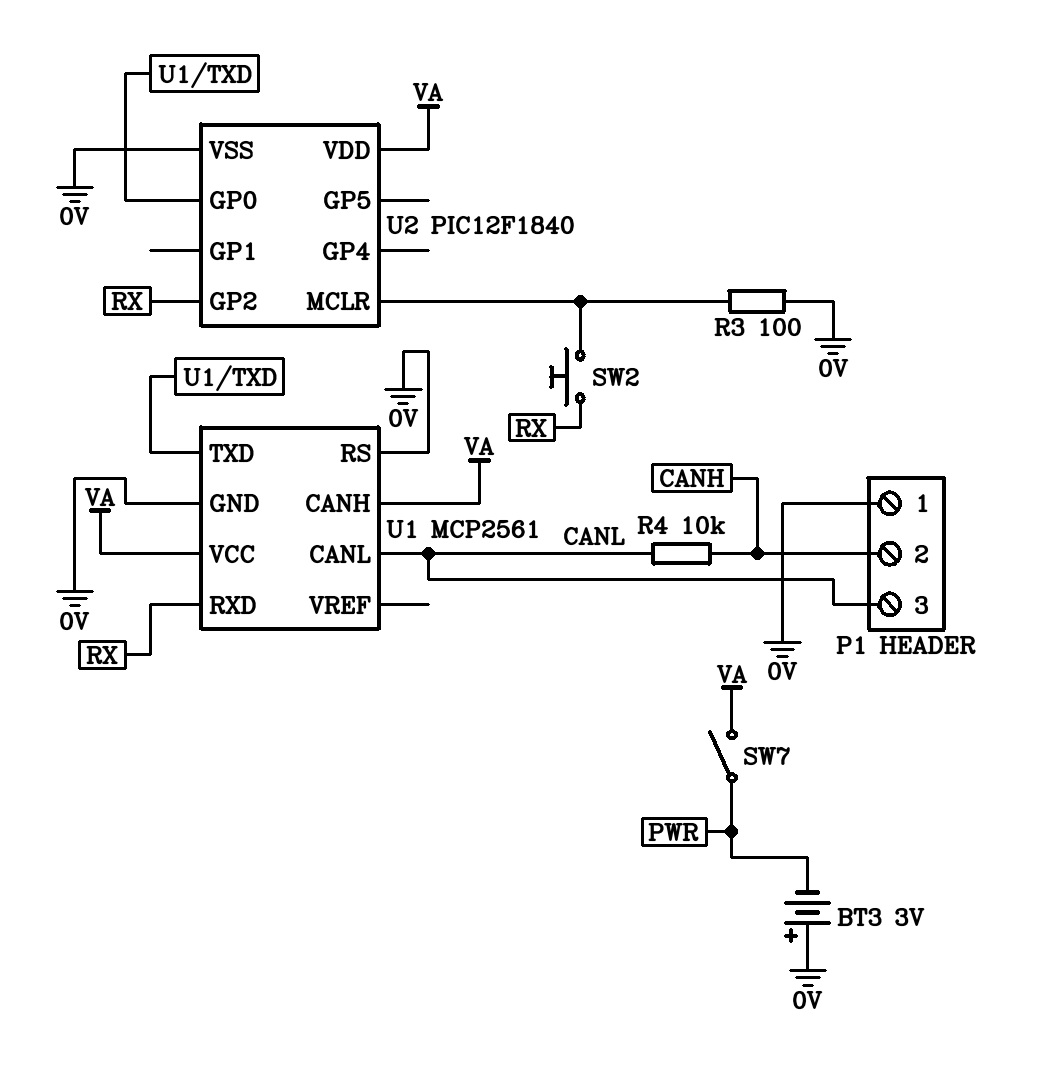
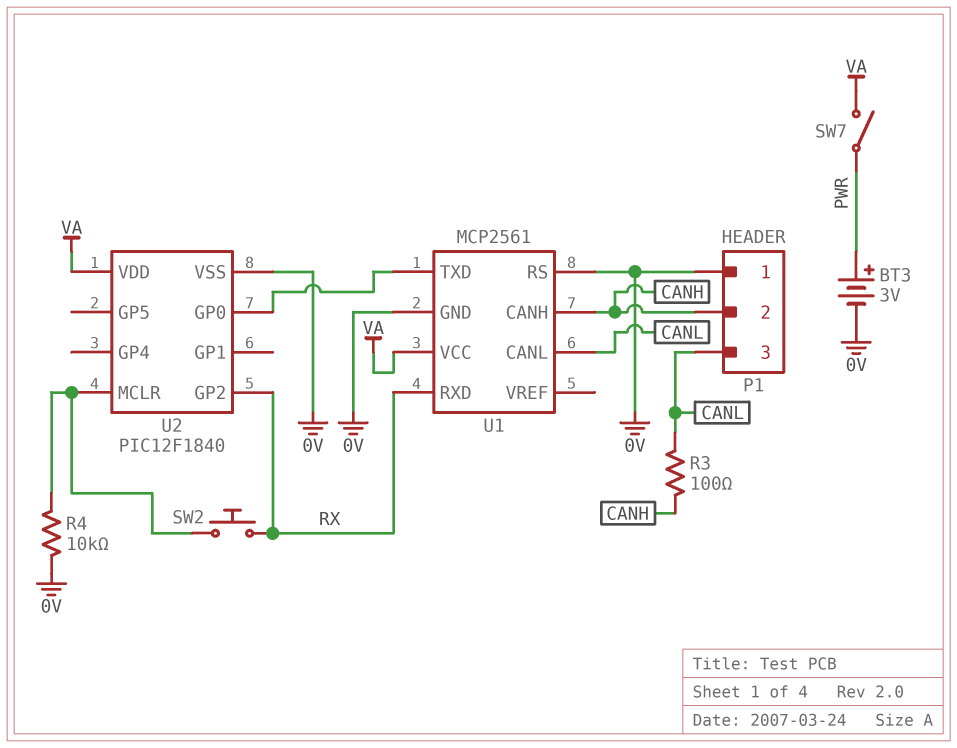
BT3: 3V (plus 0V, minus PWR) -> 3V (plus PWR, minus 0V)
R3: 100 (0V, U2/MCLR) -> 100 (CANH, CANL)
R4: 10k (CANH, CANL) -> 10k (0V, U2/MCLR)
U1 pin CANH: VA -> CANH

